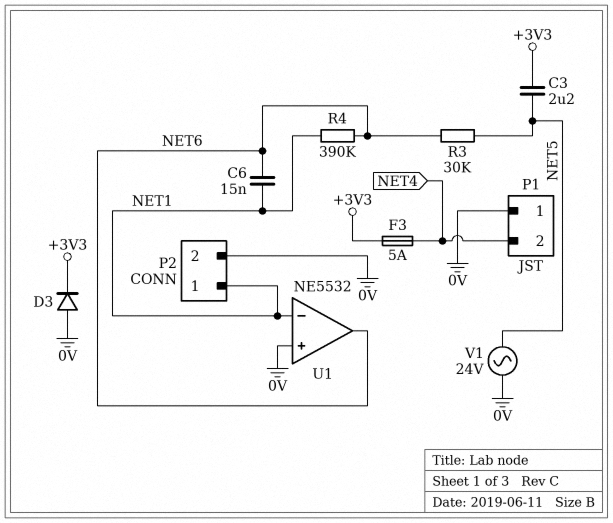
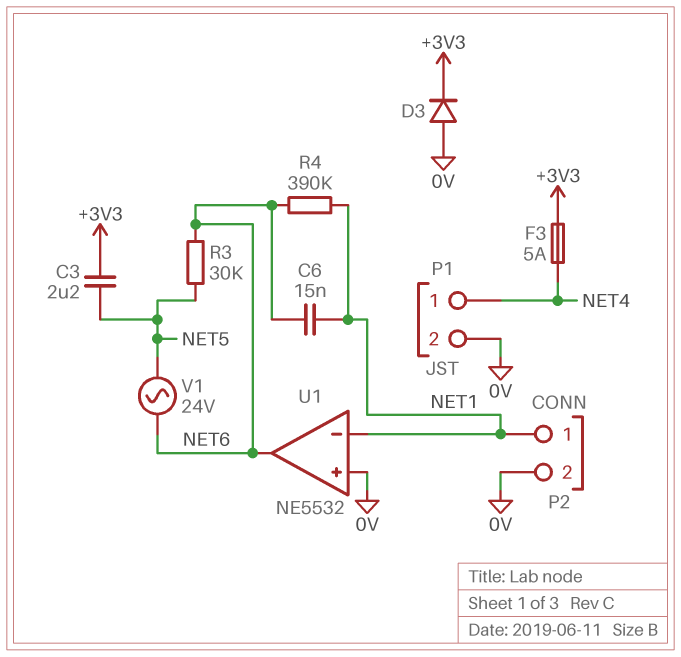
P1 pin 1: 0V -> NET4
P1 pin 2: NET4 -> 0V
V1: AC 24V (0V, NET5) -> AC 24V (NET5, NET6)

